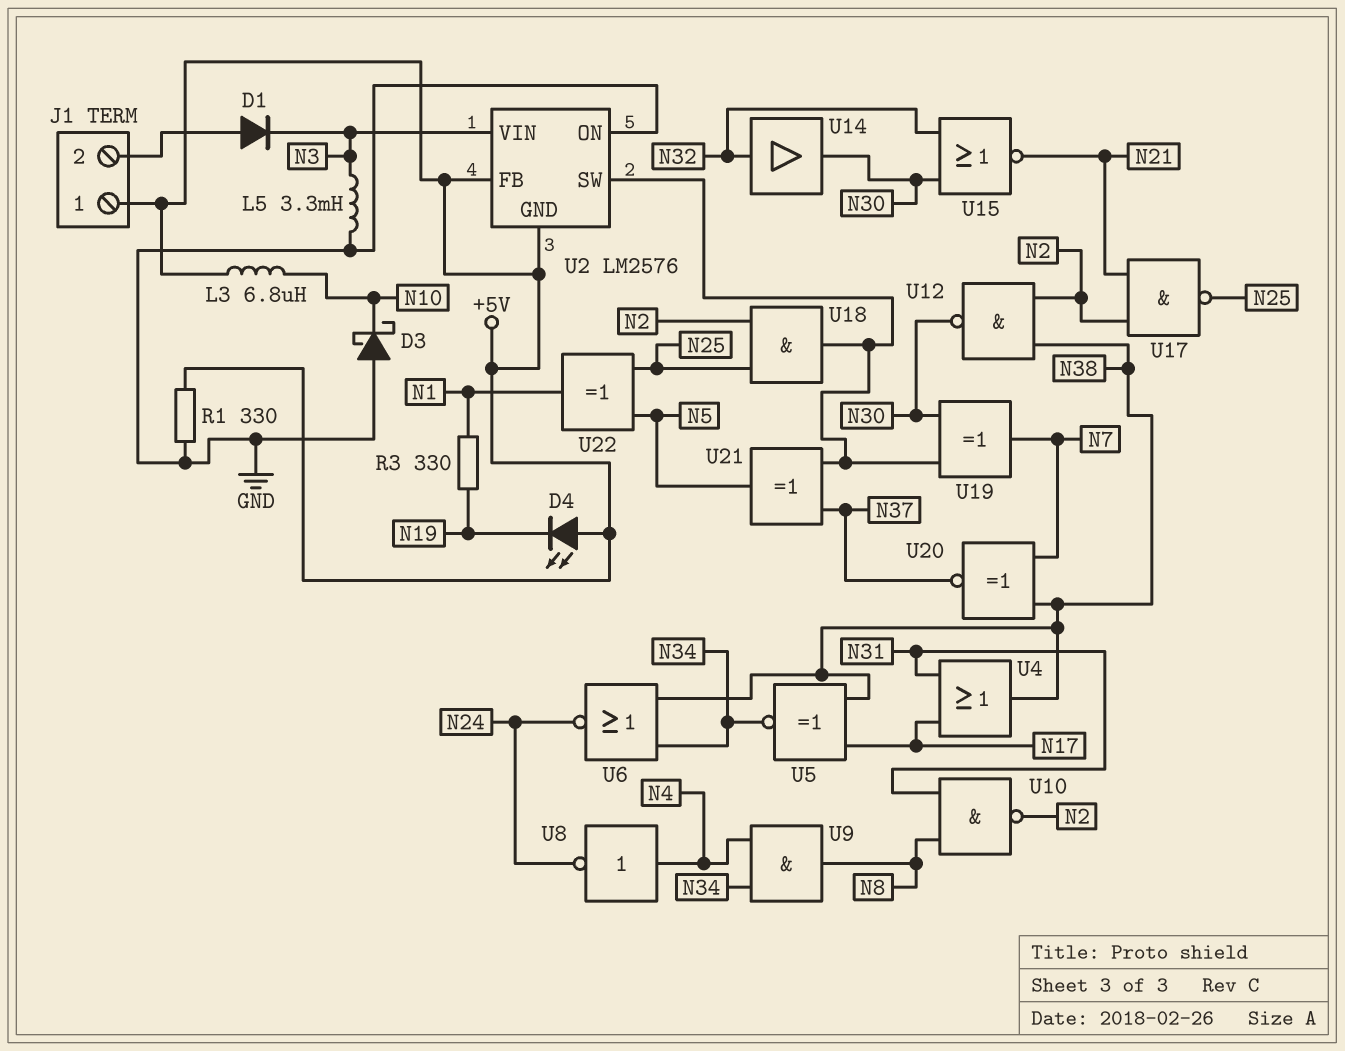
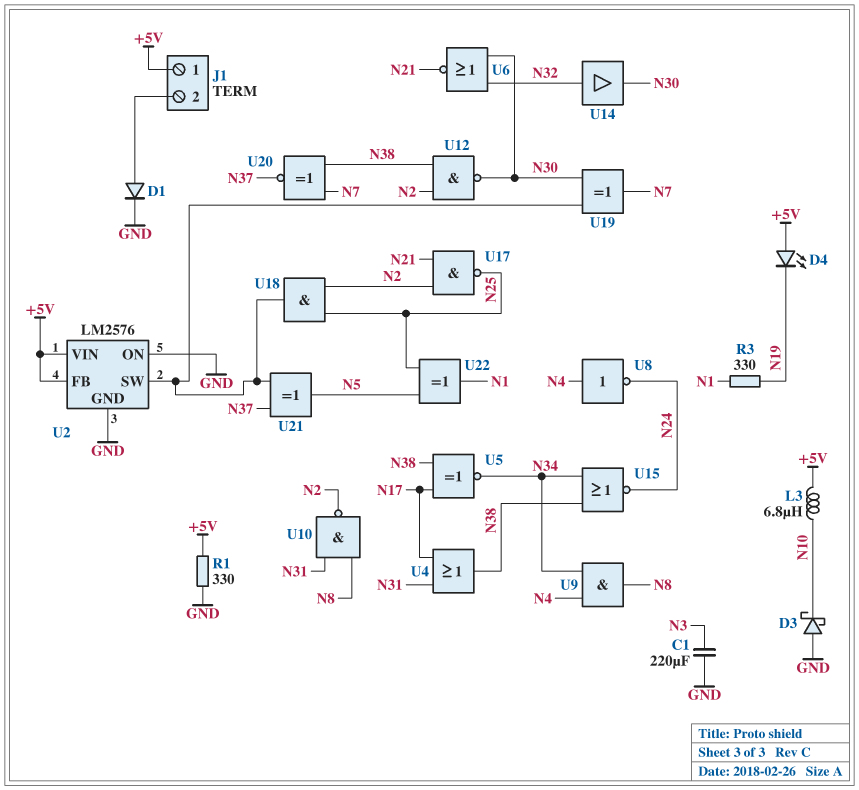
C1: none -> 220uF (GND, N3)
D1: diode (A J1/2, K N3) -> diode (A J1/2, K GND)
L5: 3.3mH (GND, N3) -> none
U2 pin GND: +5V -> GND
U2 pin VIN: N3 -> +5V
U6: NOR (in N34, in N38, out N24) -> NOR (in N30, in N32, out N21)
U15: NOR (in N30, in N32, out N21) -> NOR (in N34, in N38, out N24)

